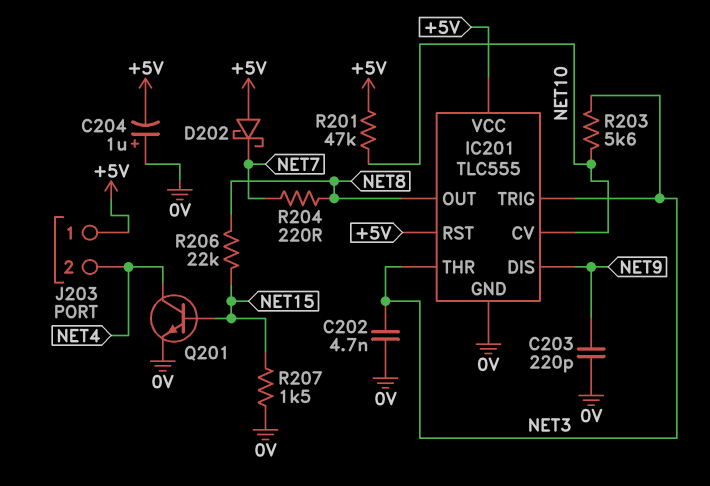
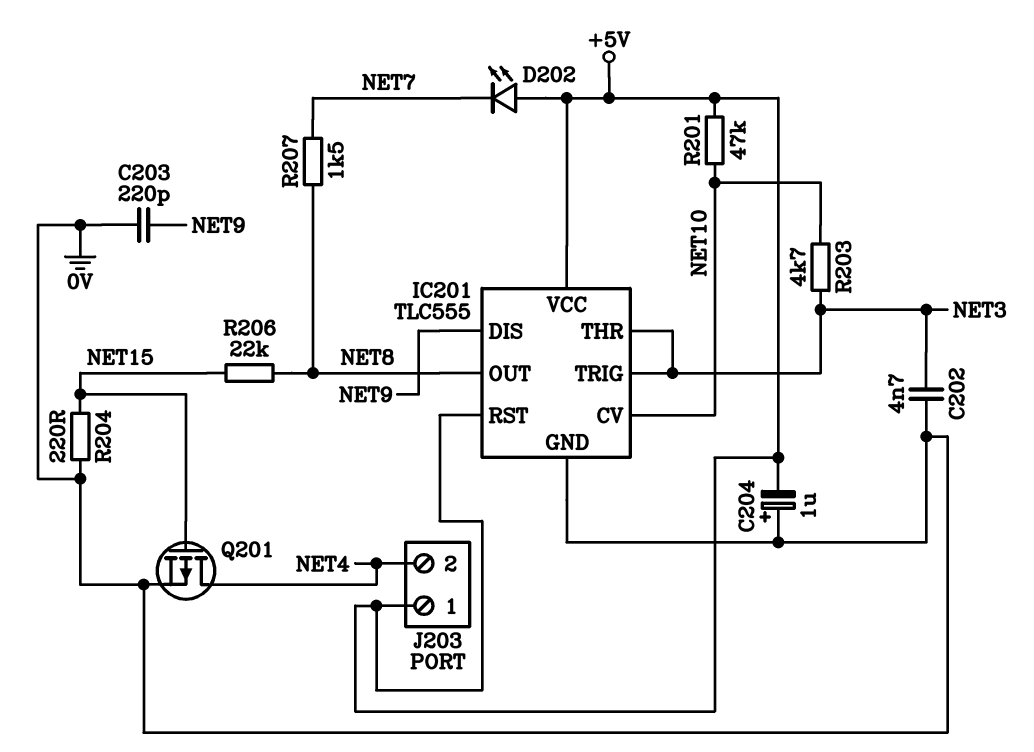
D202: schottky (A +5V, K NET7) -> LED (A +5V, K NET7)
Q201: NPN (B NET15, C NET4, E 0V) -> PMOS (G NET15, D NET4, S 0V)
R203: 5.6k (NET3, NET10) -> 4.7k (NET3, NET10)
R204: 220 (NET7, NET8) -> 220 (0V, NET15)
R207: 1.5k (0V, NET15) -> 1.5k (NET7, NET8)

